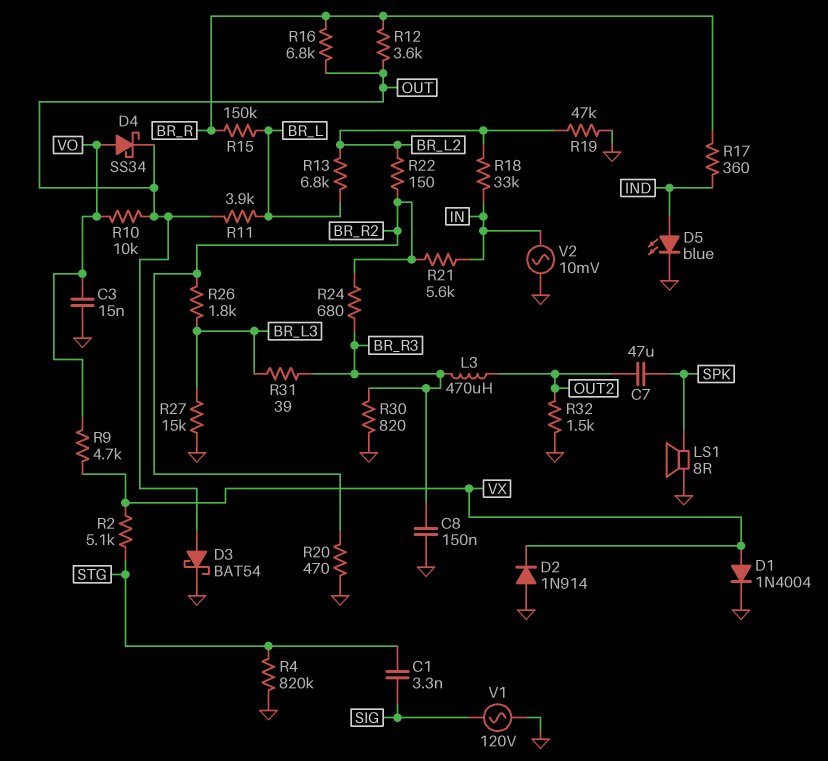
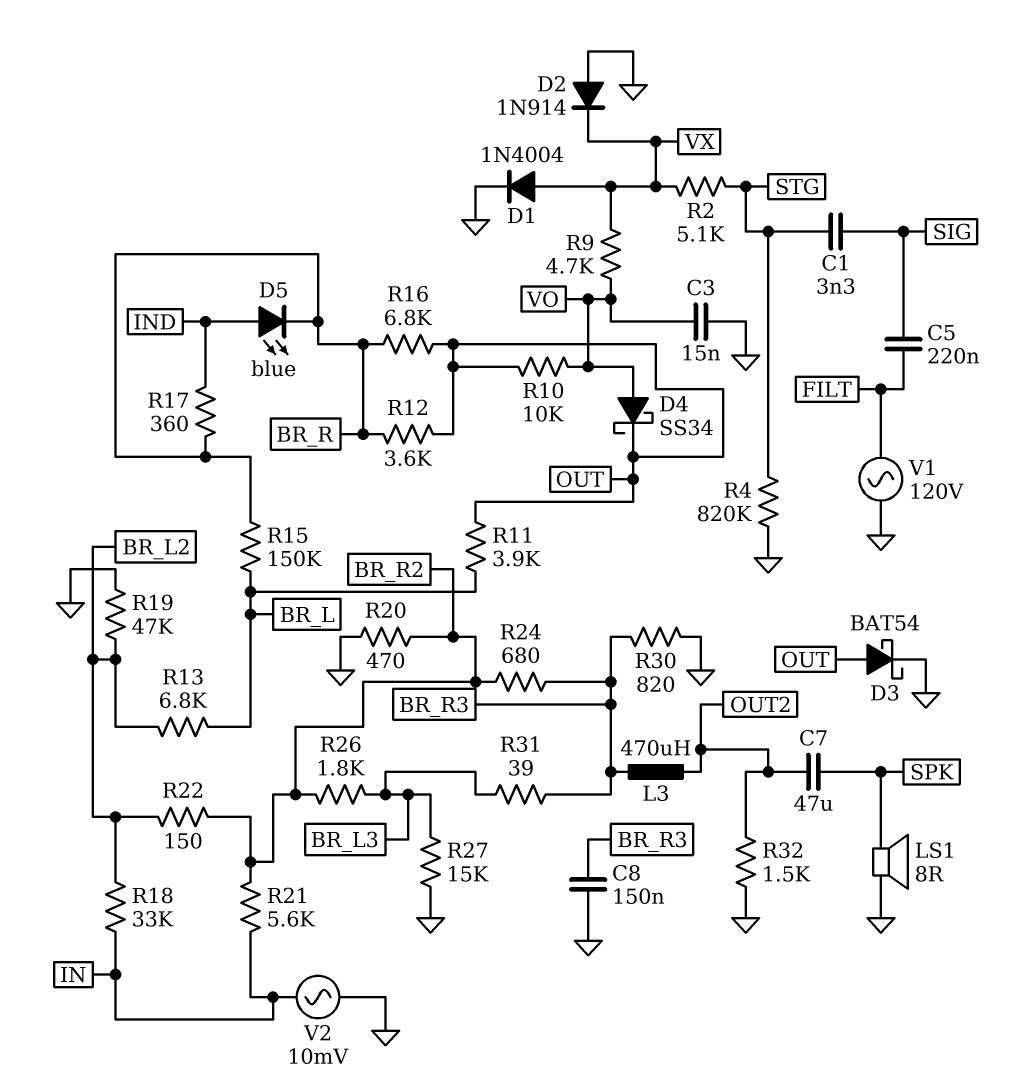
C5: none -> 220nF (FILT, SIG)
D5: LED blue (A IND, K GND) -> LED blue (A IND, K BR_R)
V1: AC 120V (GND, SIG) -> AC 120V (FILT, GND)

